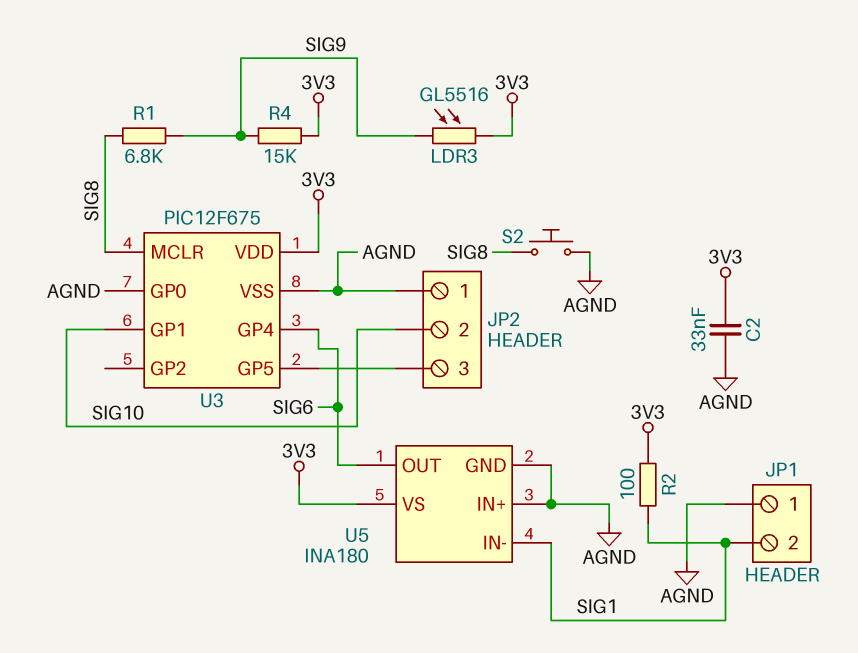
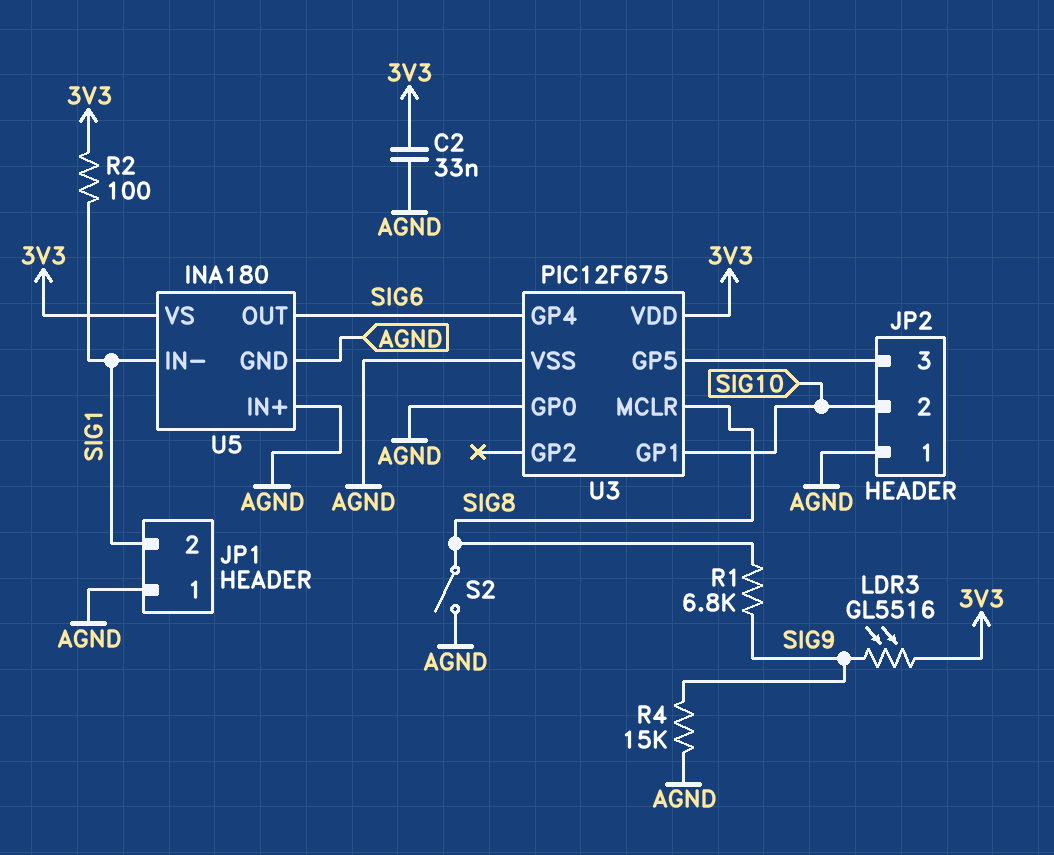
R4: 15k (3V3, SIG9) -> 15k (AGND, SIG9)
S2: button (AGND, SIG8) -> switch (AGND, SIG8)

